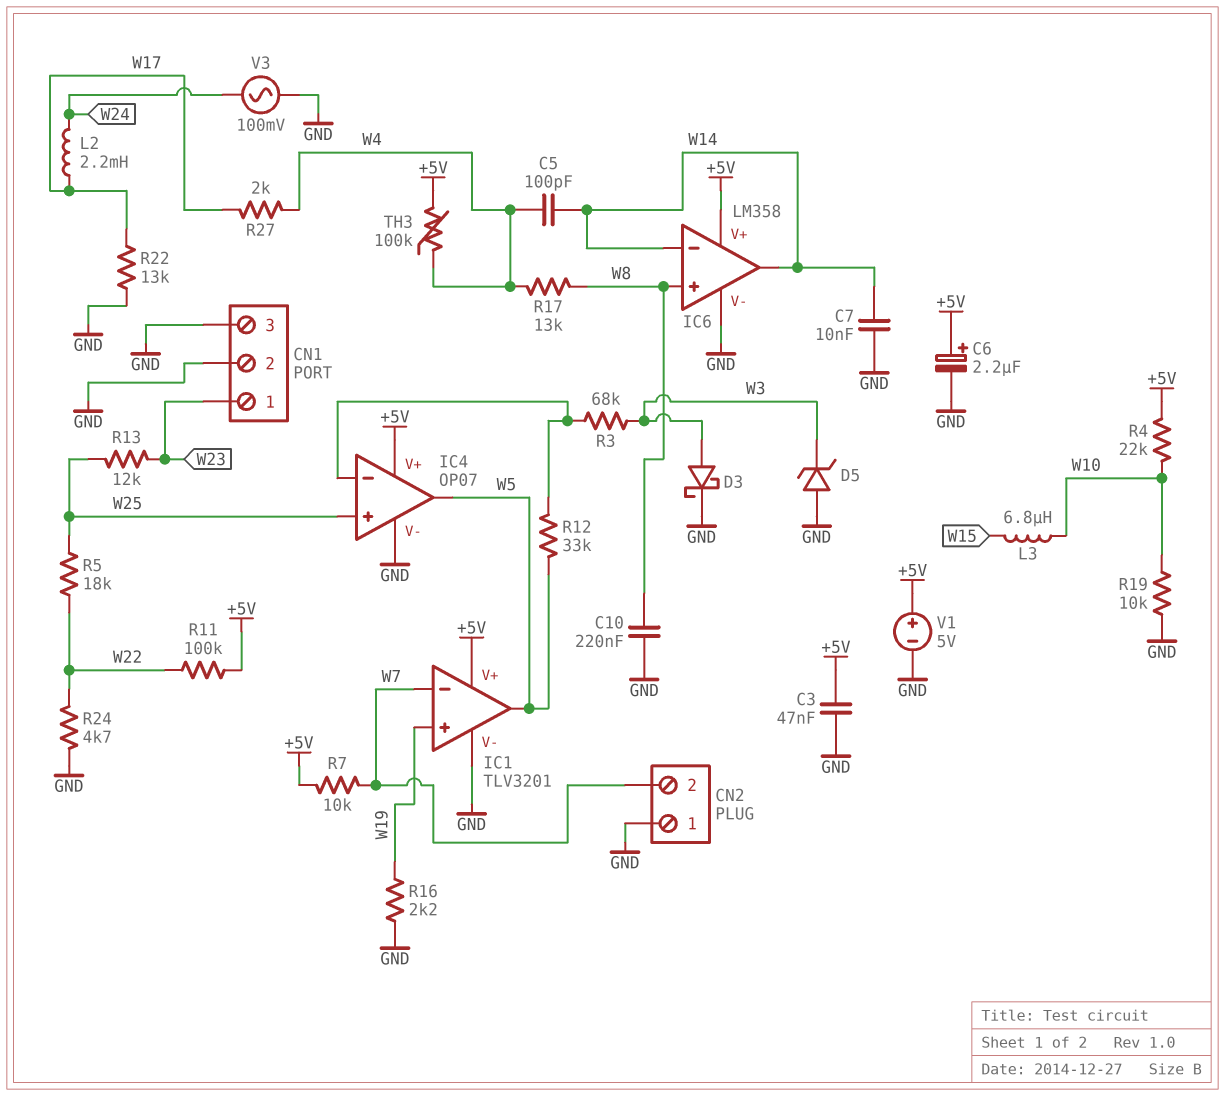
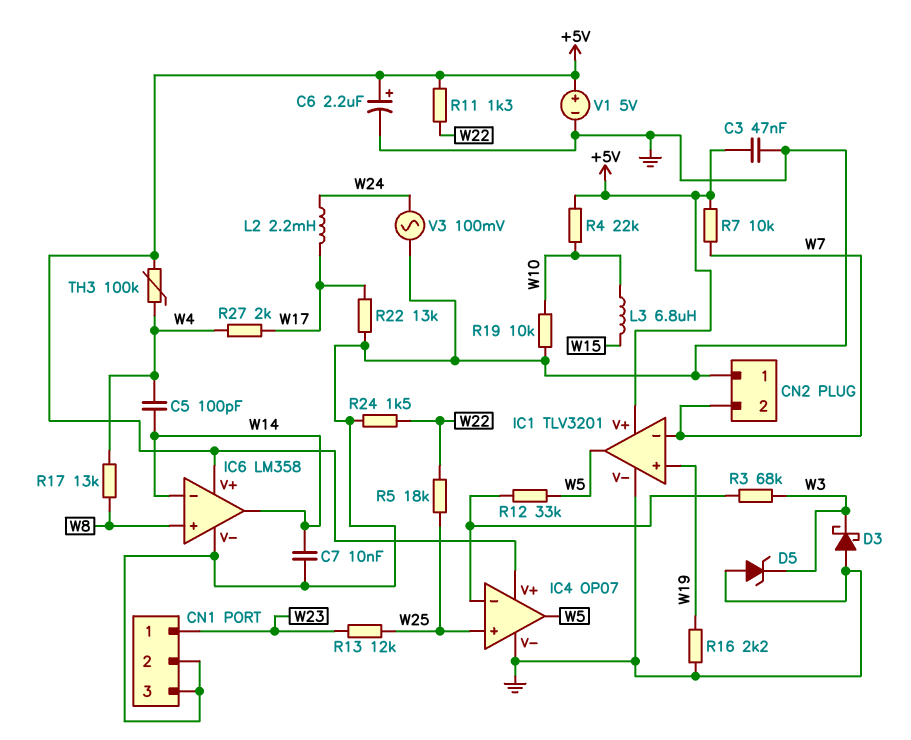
C10: 220nF (GND, W8) -> none
D3: schottky (A W3, K GND) -> schottky (A GND, K W3)
R11: 100k (+5V, W22) -> 1.3k (+5V, W22)
R24: 4.7k (GND, W22) -> 1.5k (GND, W22)

